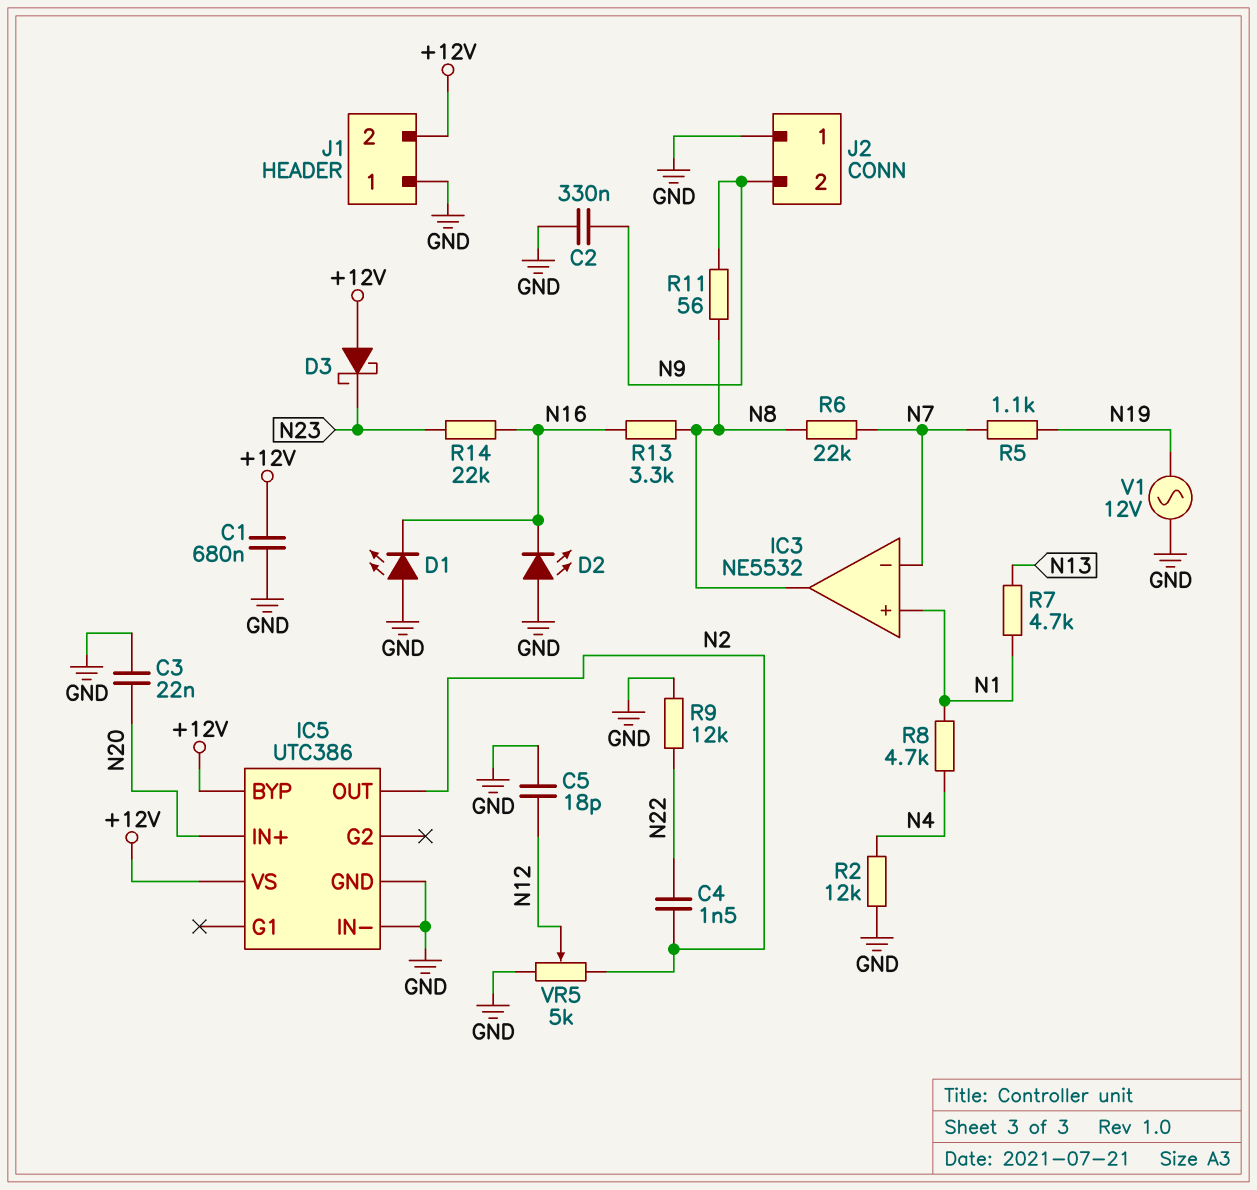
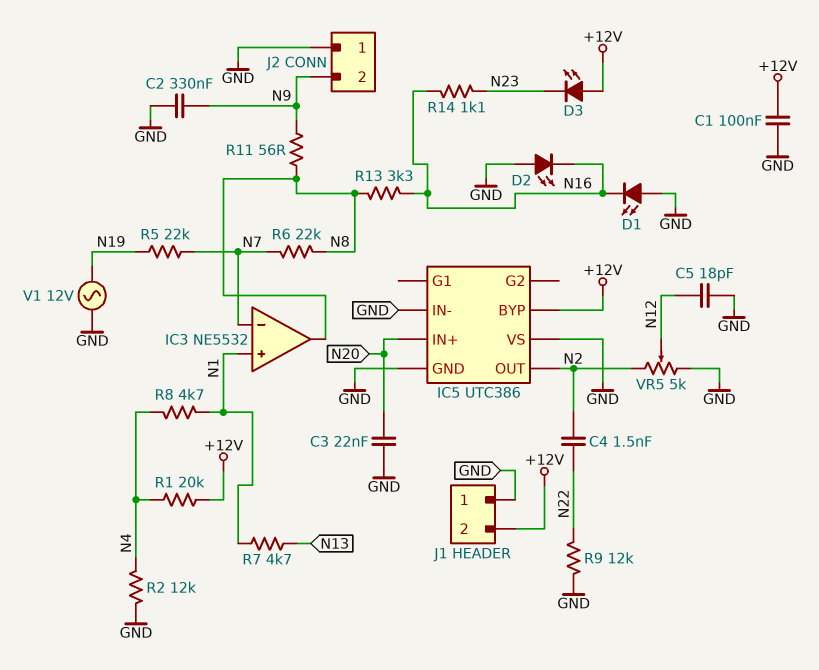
C1: 680nF (+12V, GND) -> 100nF (+12V, GND)
D3: schottky (A +12V, K N23) -> LED (A +12V, K N23)
IC5 pin VS: +12V -> GND
R1: none -> 20k (+12V, N4)
R5: 1.1k (N7, N19) -> 22k (N7, N19)
R14: 22k (N16, N23) -> 1.1k (N16, N23)

